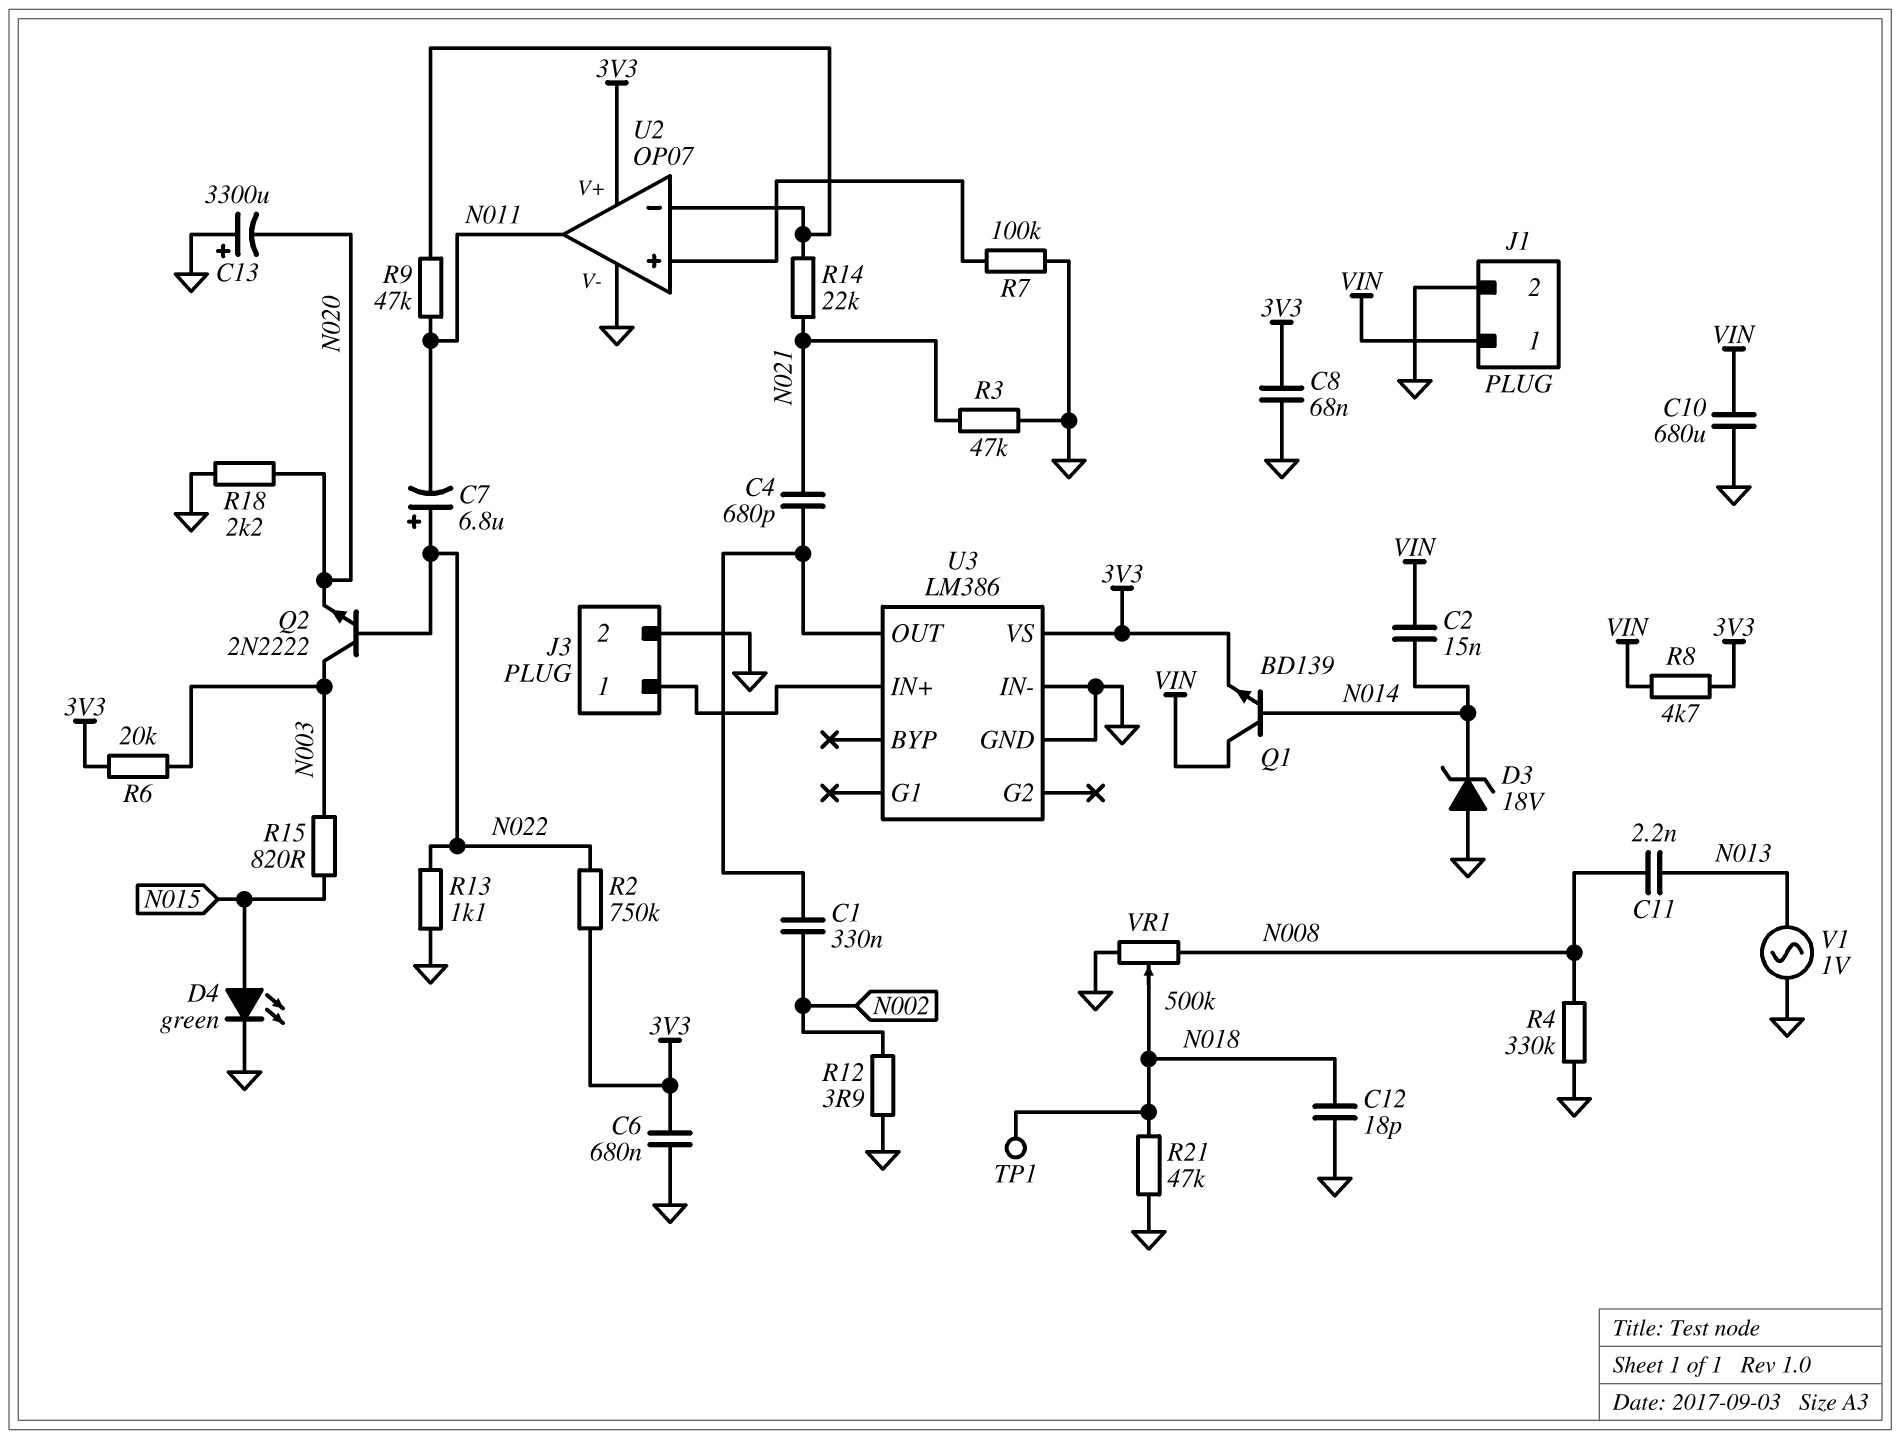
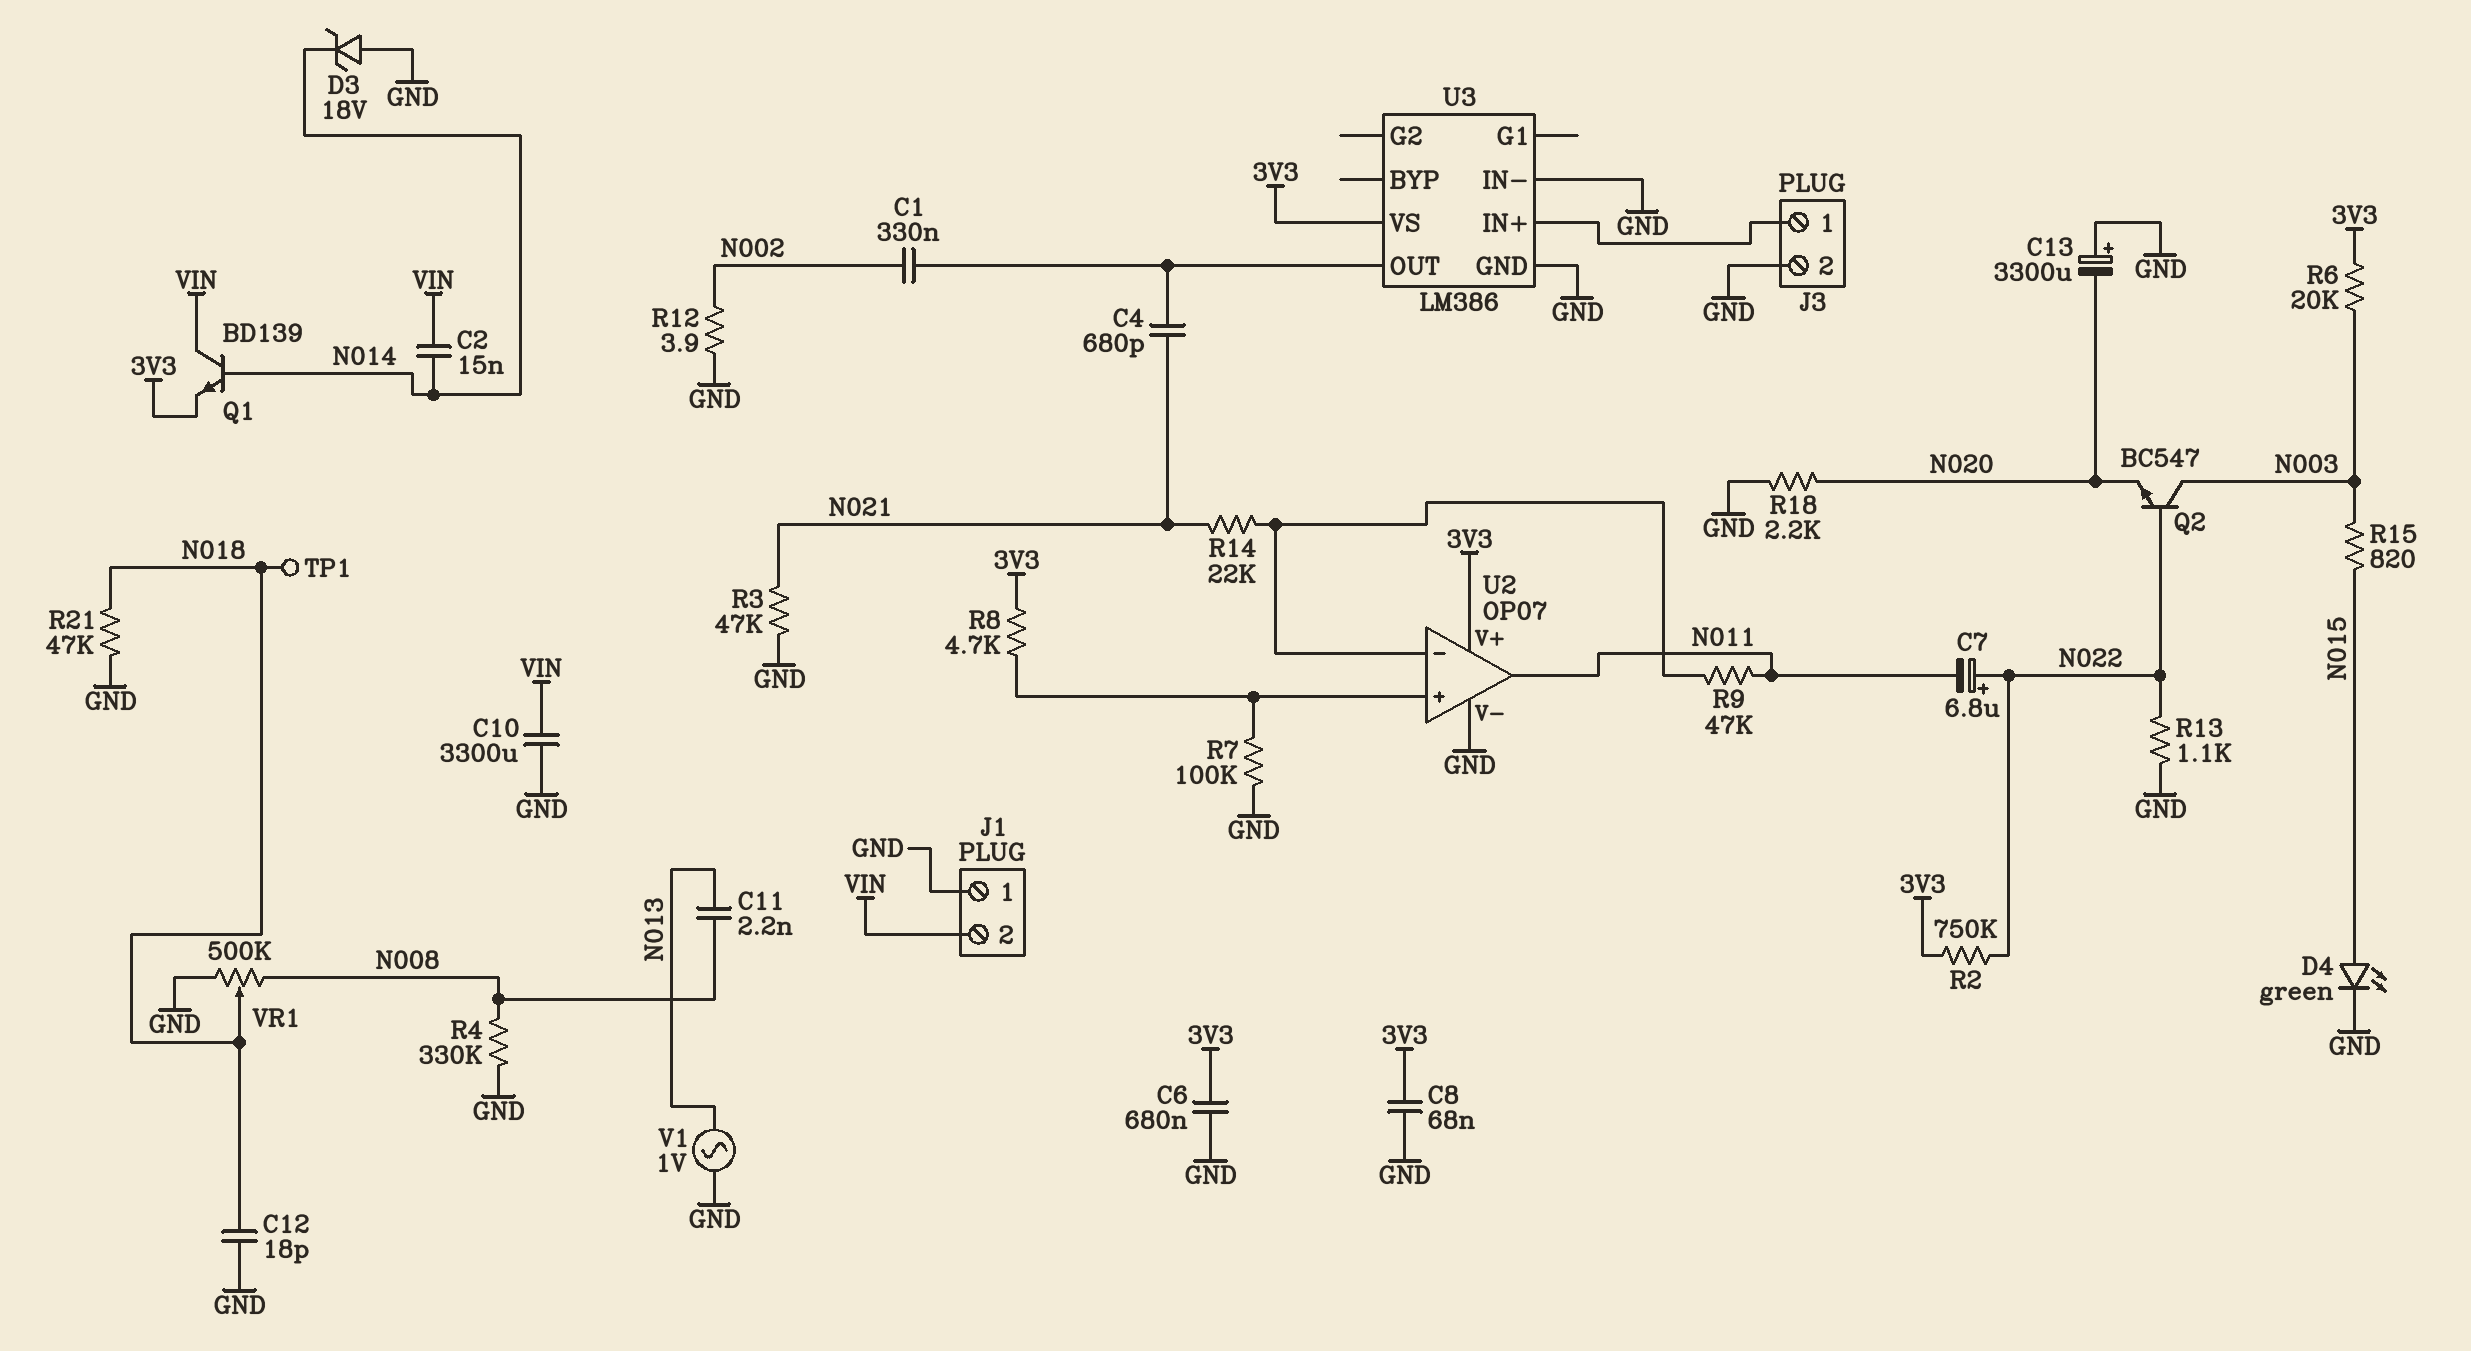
C10: 680uF (GND, VIN) -> 3300uF (GND, VIN)
J1 pin 1: VIN -> GND
J1 pin 2: GND -> VIN
Q2: NPN 2N2222 (B N022, C N003, E N020) -> NPN BC547 (B N022, C N003, E N020)
R8: 4.7k (3V3, VIN) -> 4.7k (3V3, U2/in+)

